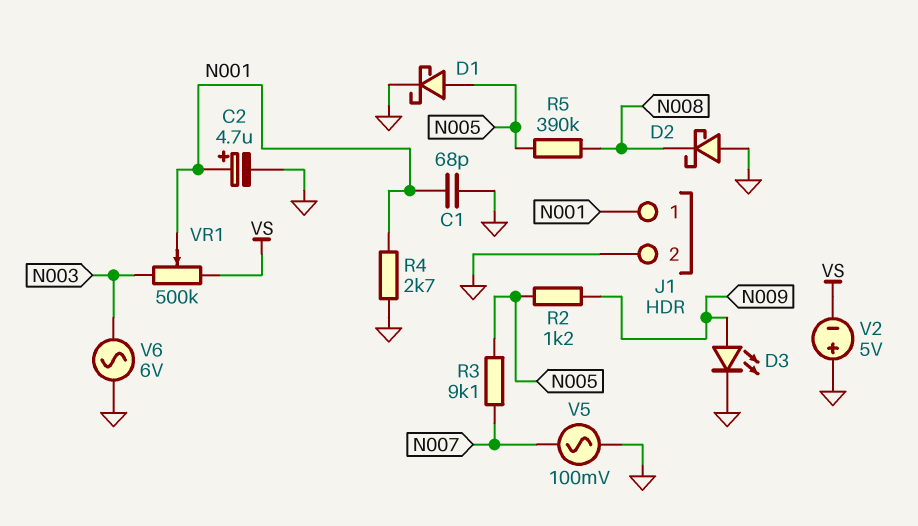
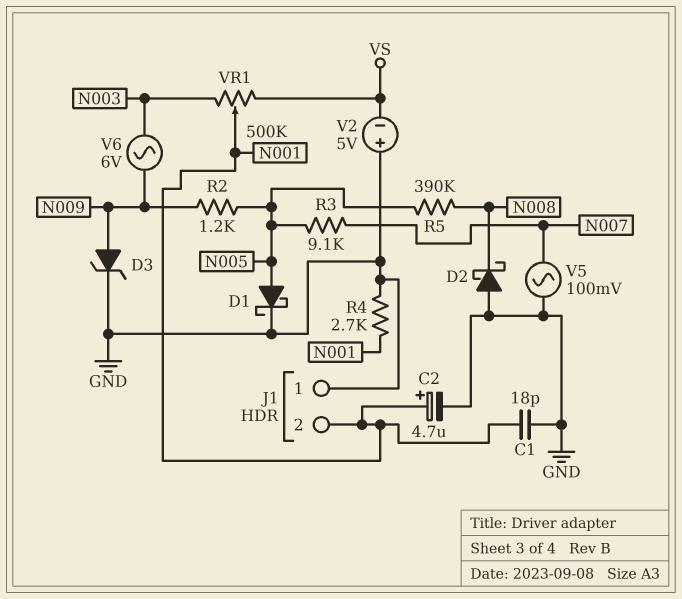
C1: 68pF (GND, N001) -> 18pF (GND, N001)
D3: LED (A N009, K GND) -> zener (A N009, K GND)
J1 pin 1: N001 -> GND
J1 pin 2: GND -> N001
V6: AC 6V (GND, N003) -> AC 6V (N003, N009)

